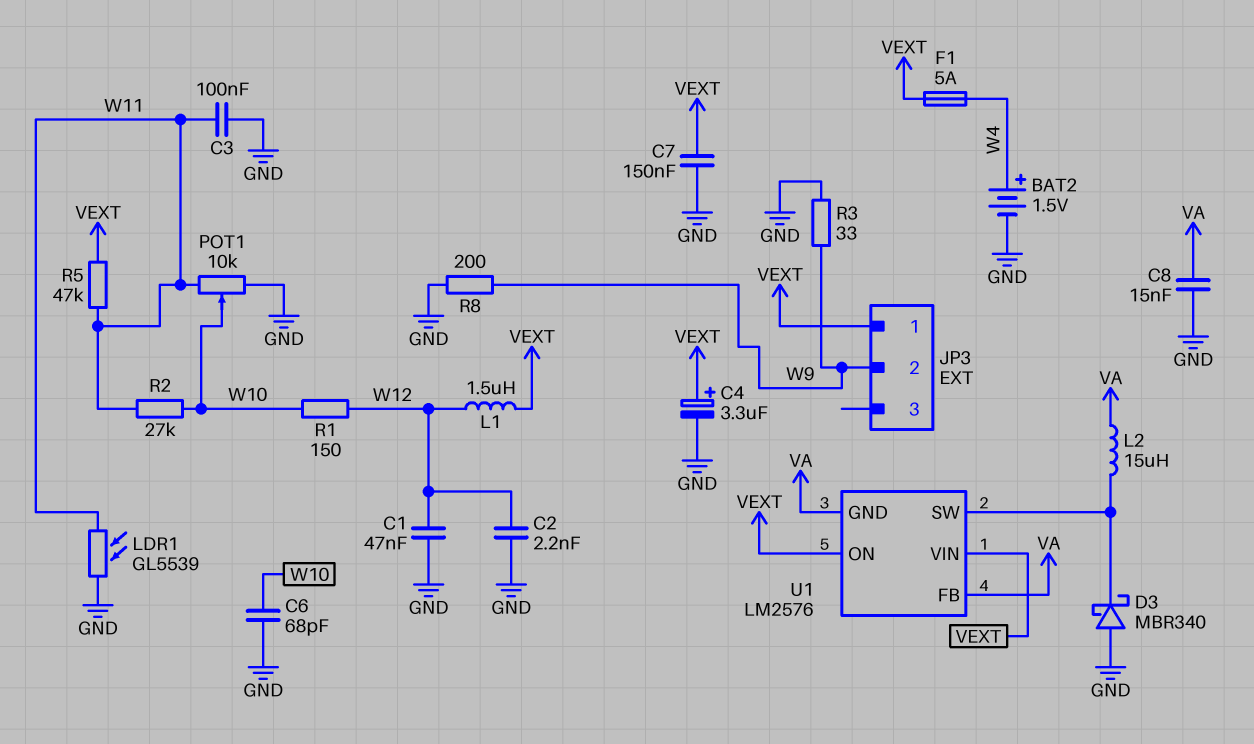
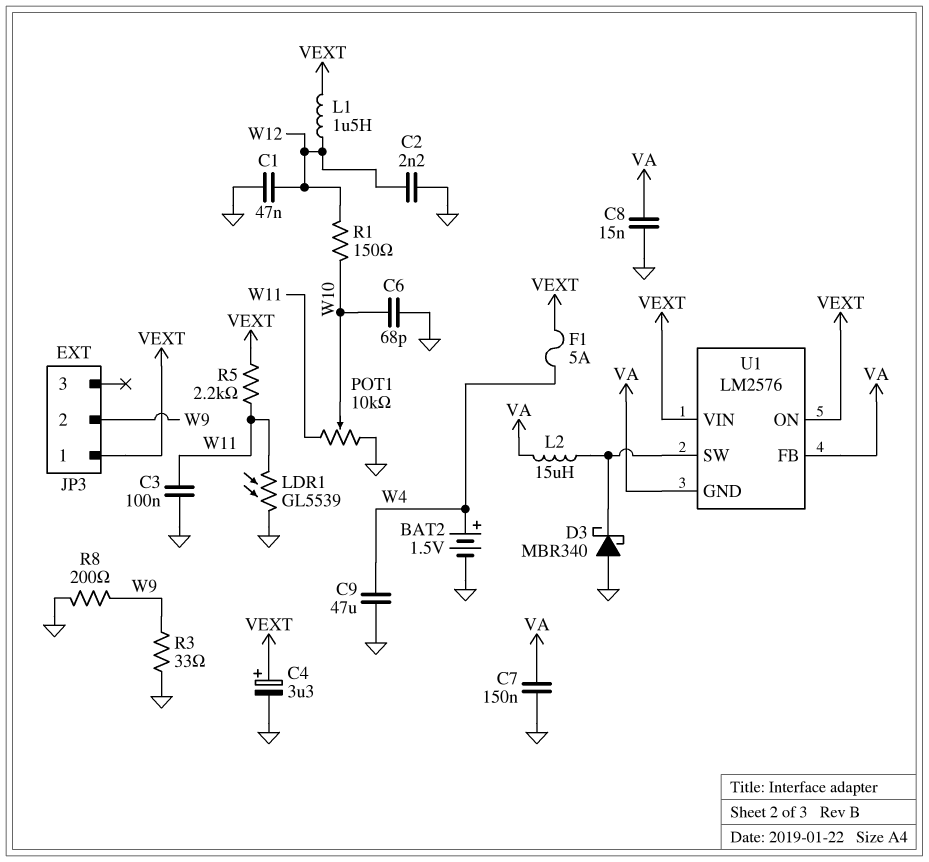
C7: 150nF (GND, VEXT) -> 150nF (GND, VA)
C9: none -> 47uF (GND, W4)
R2: 27k (W10, W11) -> none
R5: 47k (VEXT, W11) -> 2.2k (VEXT, W11)

